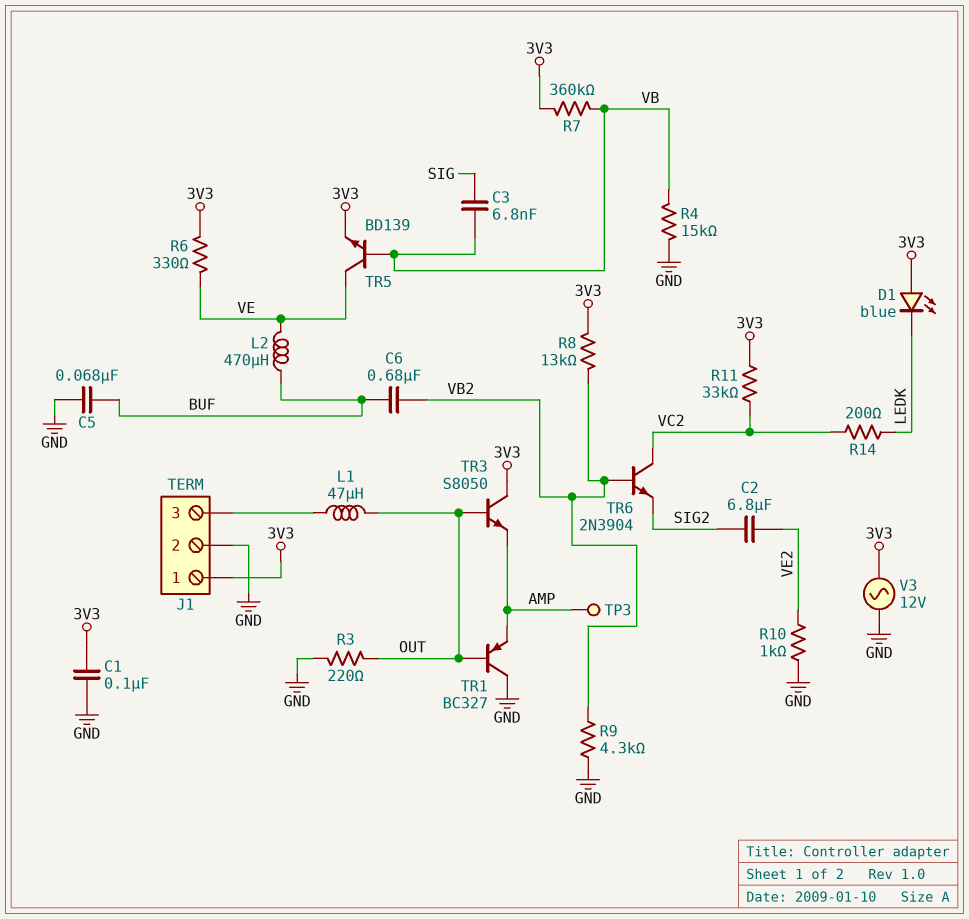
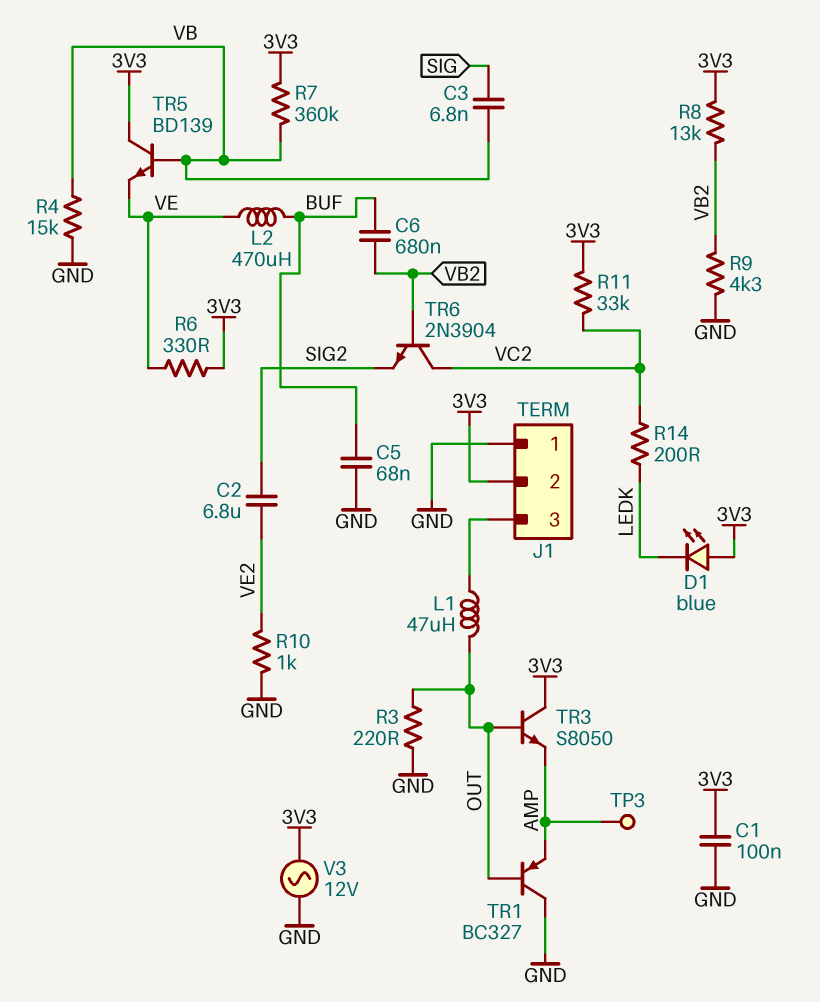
J1 pin 1: 3V3 -> GND
J1 pin 2: GND -> 3V3
TR5: NPN BD139 (B VB, C VE, E 3V3) -> NPN BD139 (B VB, C 3V3, E VE)

